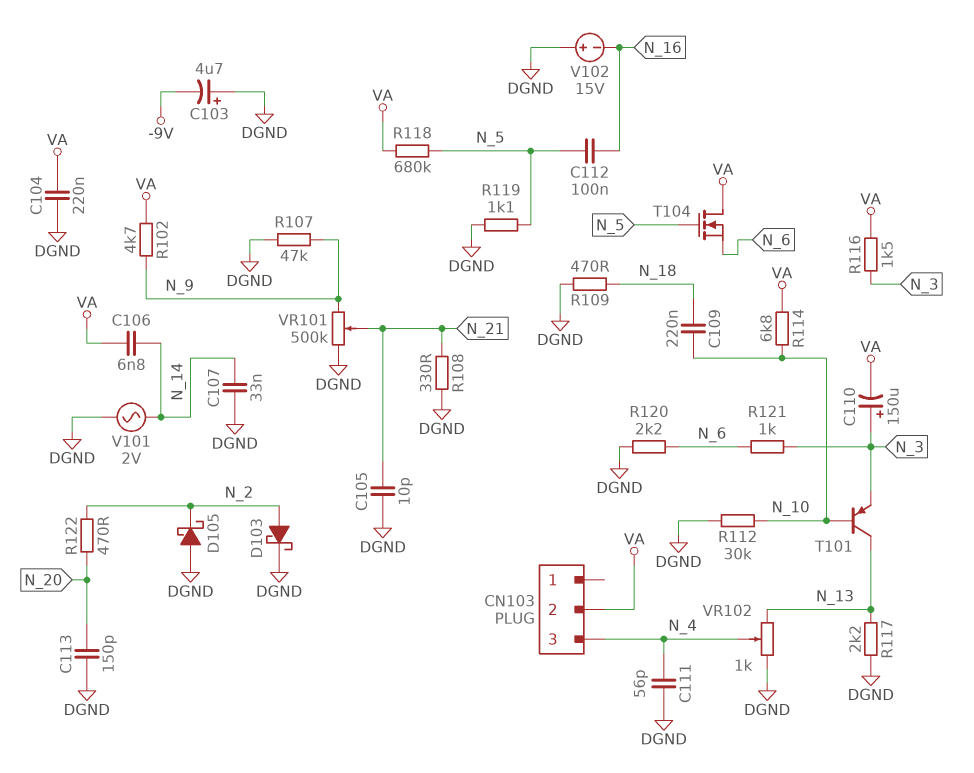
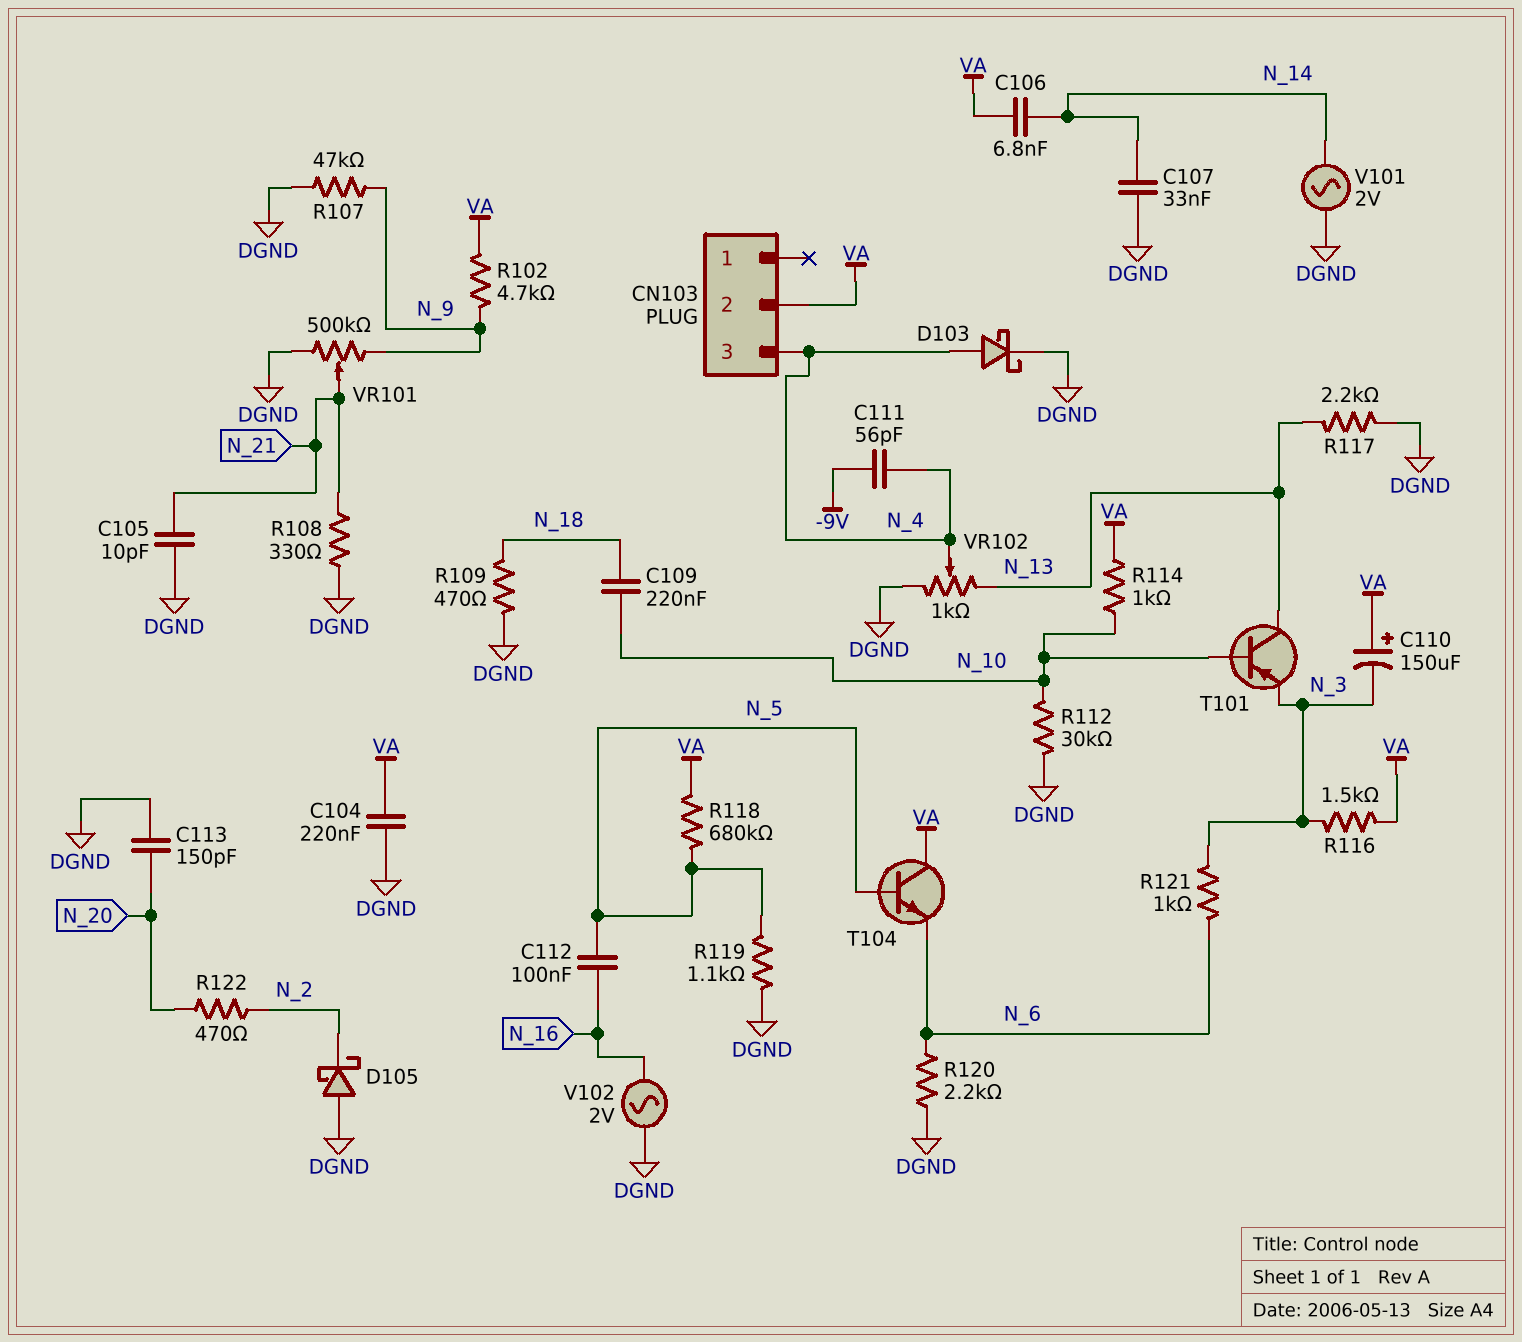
C103: 4.7uF (plus DGND, minus -9V) -> none
C110: 150uF (plus N_3, minus VA) -> 150uF (plus VA, minus N_3)
C111: 56pF (DGND, N_4) -> 56pF (-9V, N_4)
D103: schottky (A N_2, K DGND) -> schottky (A N_4, K DGND)
R114: 6.8k (N_10, VA) -> 1k (N_10, VA)
T104: NMOS (G N_5, D VA, S N_6) -> NPN (B N_5, C VA, E N_6)
V102: 15V (plus DGND, minus N_16) -> AC 2V (DGND, N_16)

